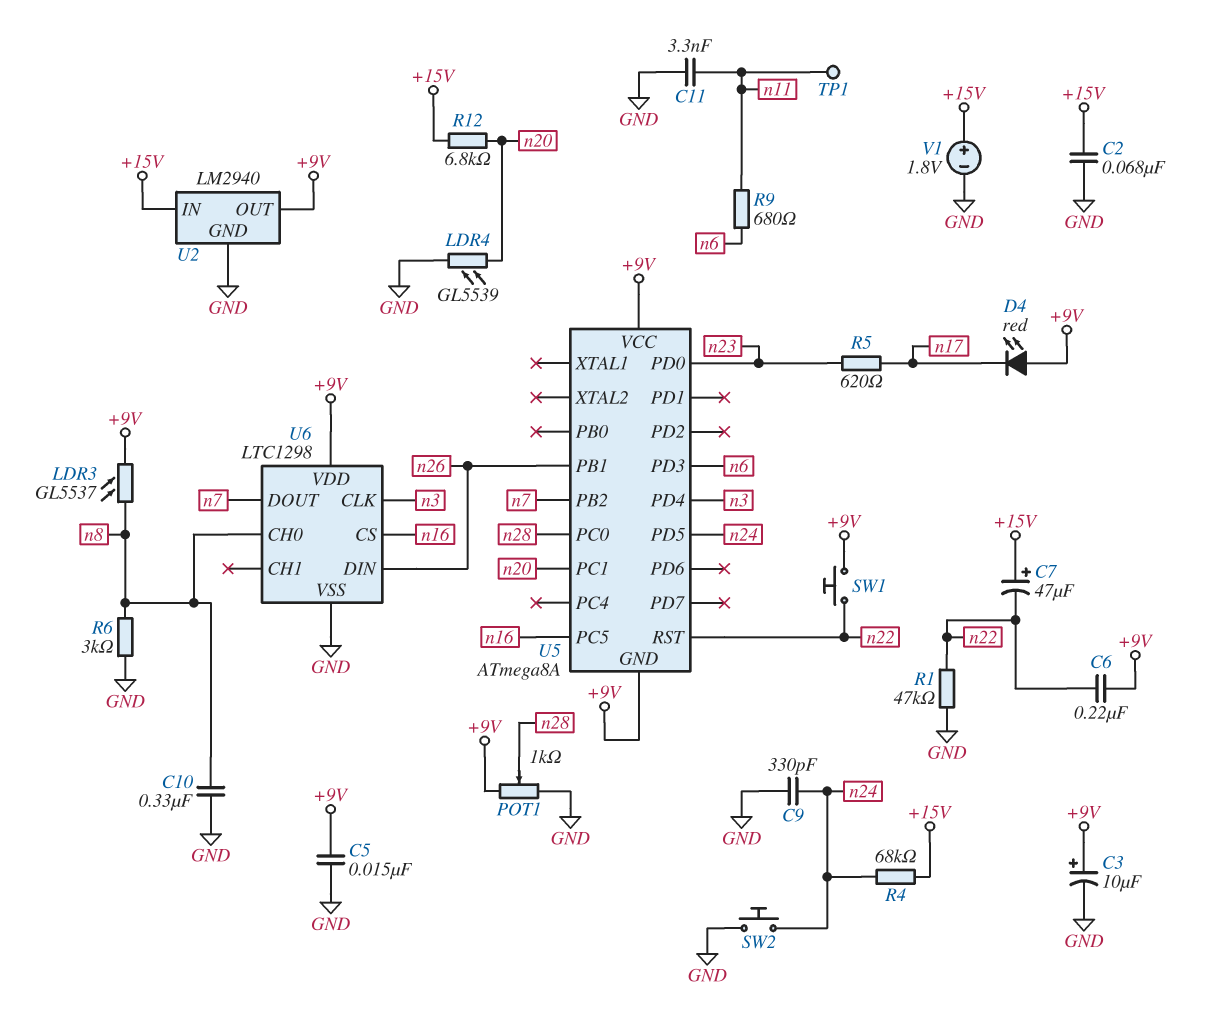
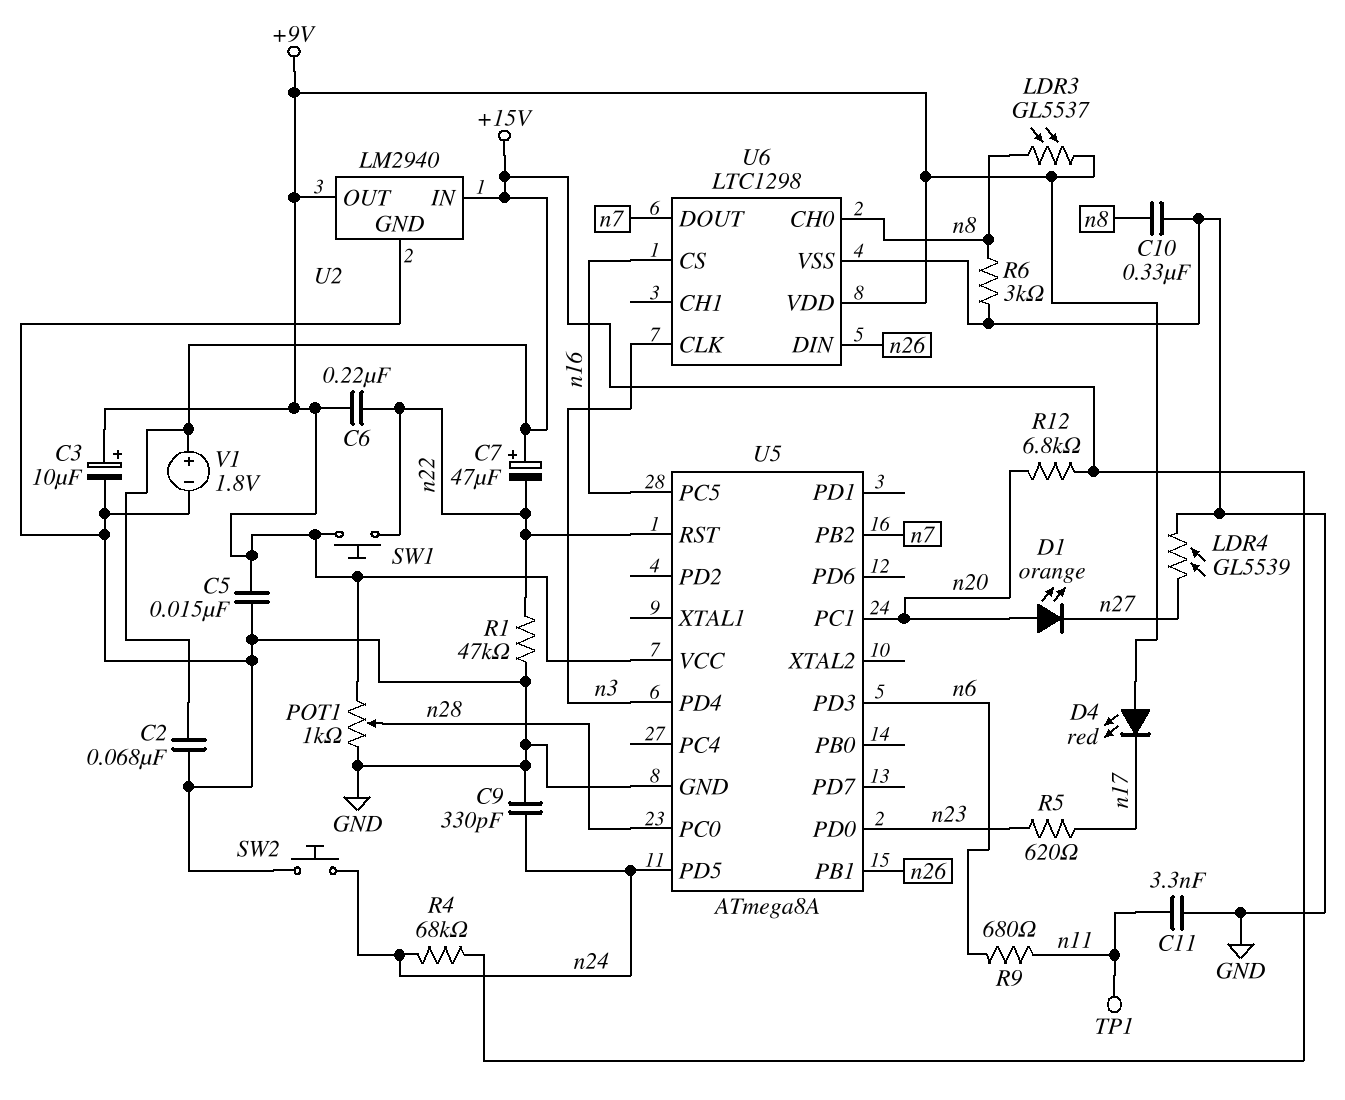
D1: none -> LED orange (A n20, K n27)
LDR4: GL5539 (GND, n20) -> GL5539 (GND, n27)
U5 pin GND: +9V -> GND

